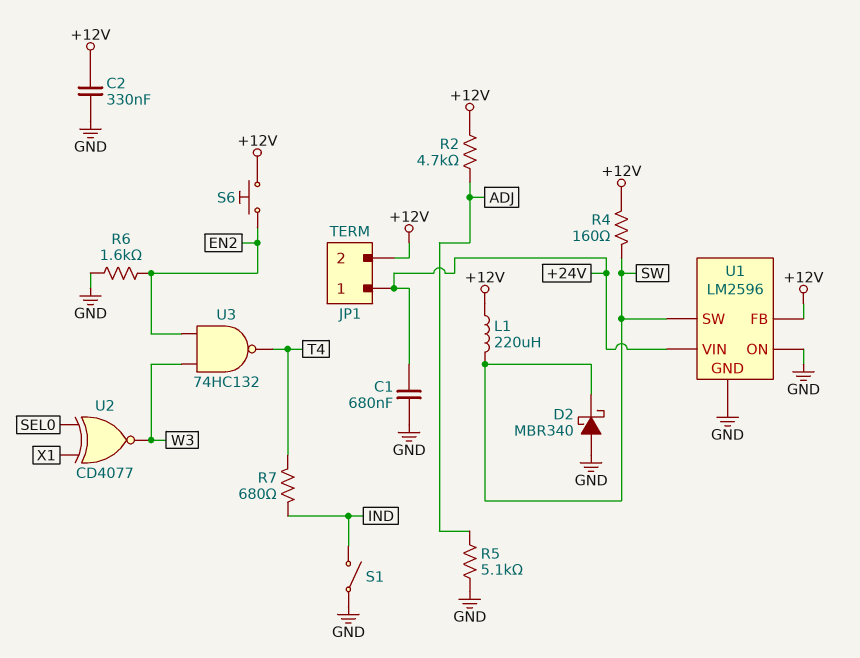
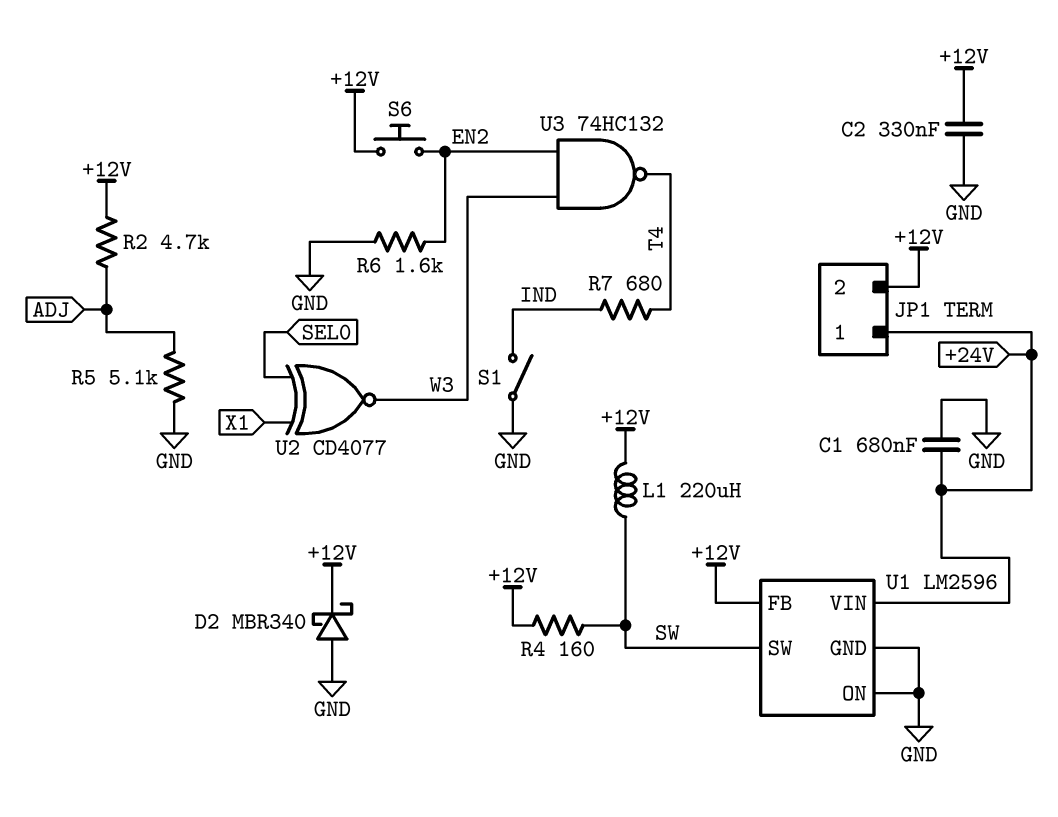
D2: schottky MBR340 (A GND, K SW) -> schottky MBR340 (A GND, K +12V)

